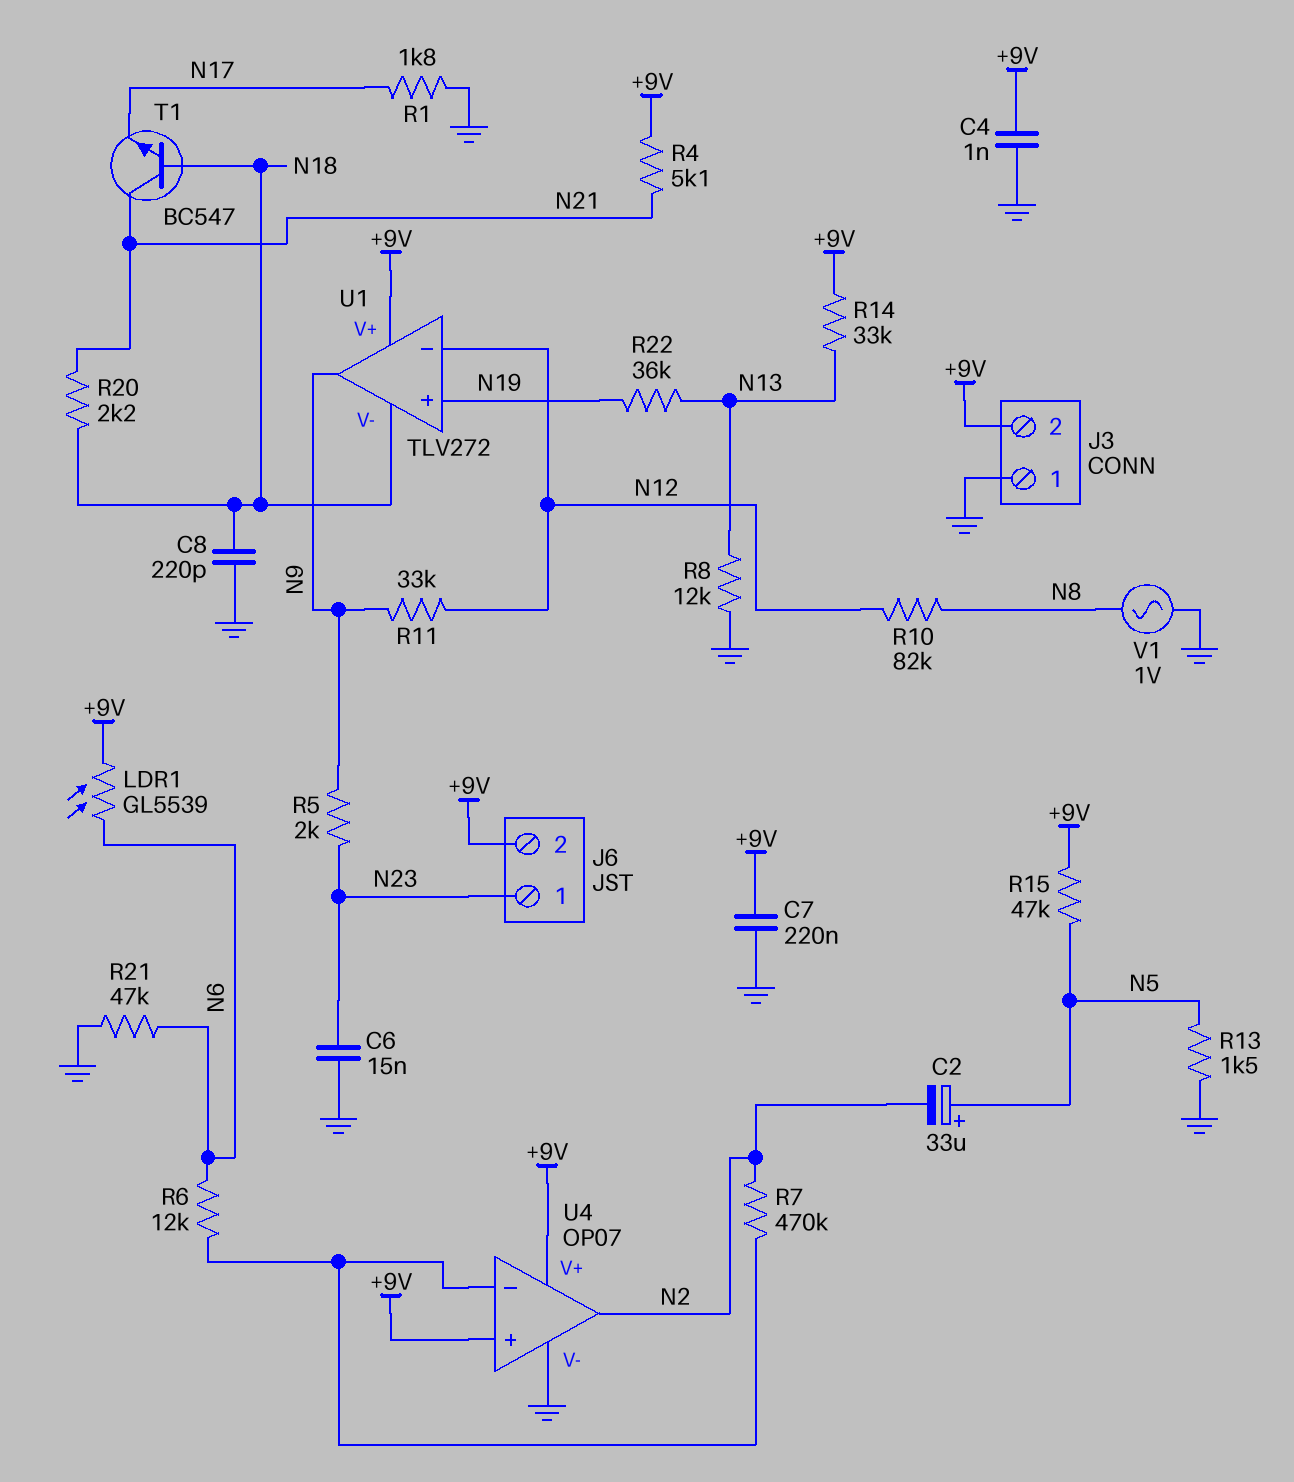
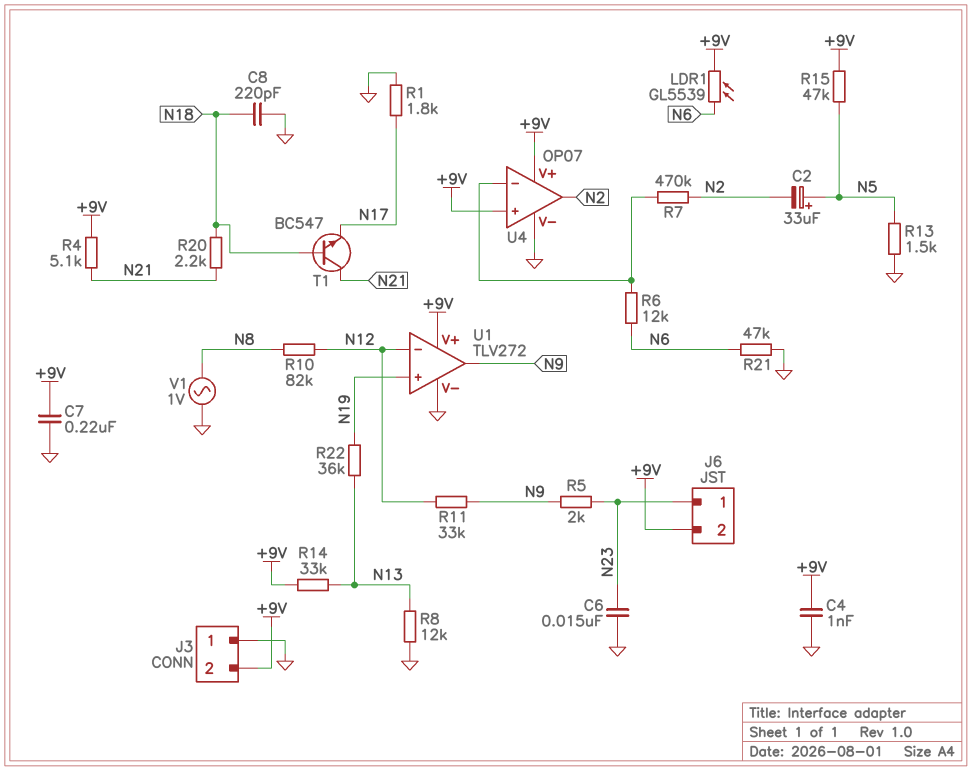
U1 pin V-: N18 -> GND

